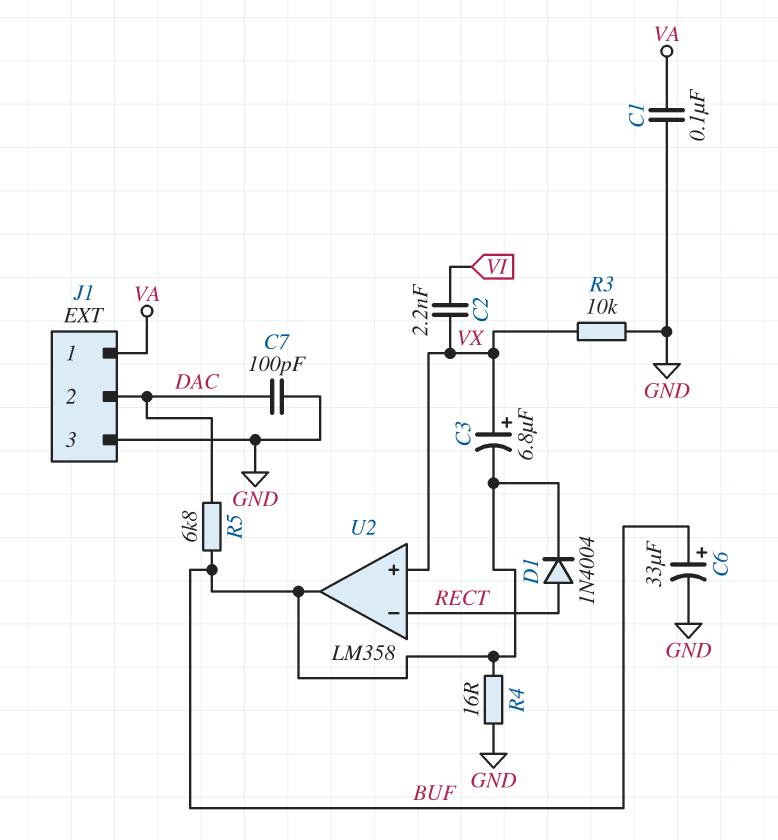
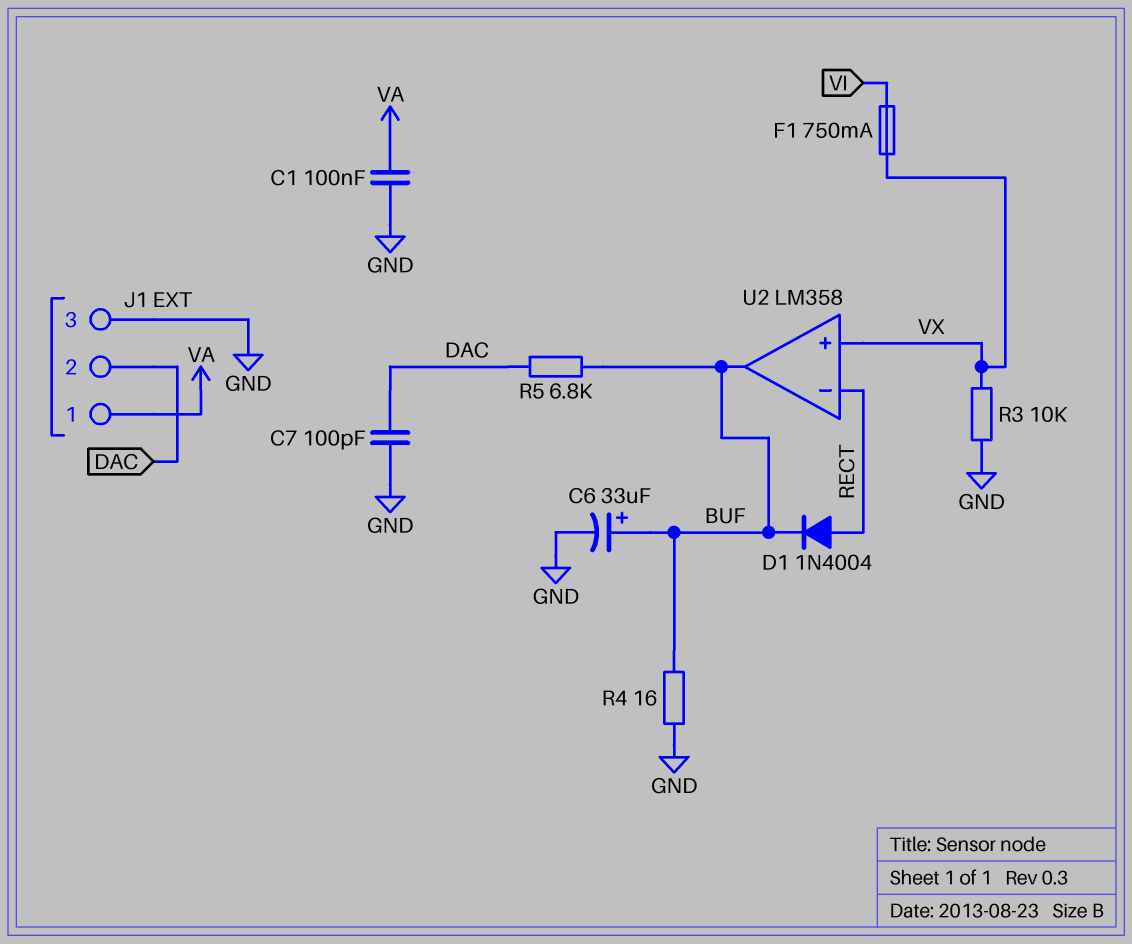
C2: 2.2nF (VI, VX) -> none
C3: 6.8uF (plus VX, minus BUF) -> none
F1: none -> 750mA (VI, VX)

